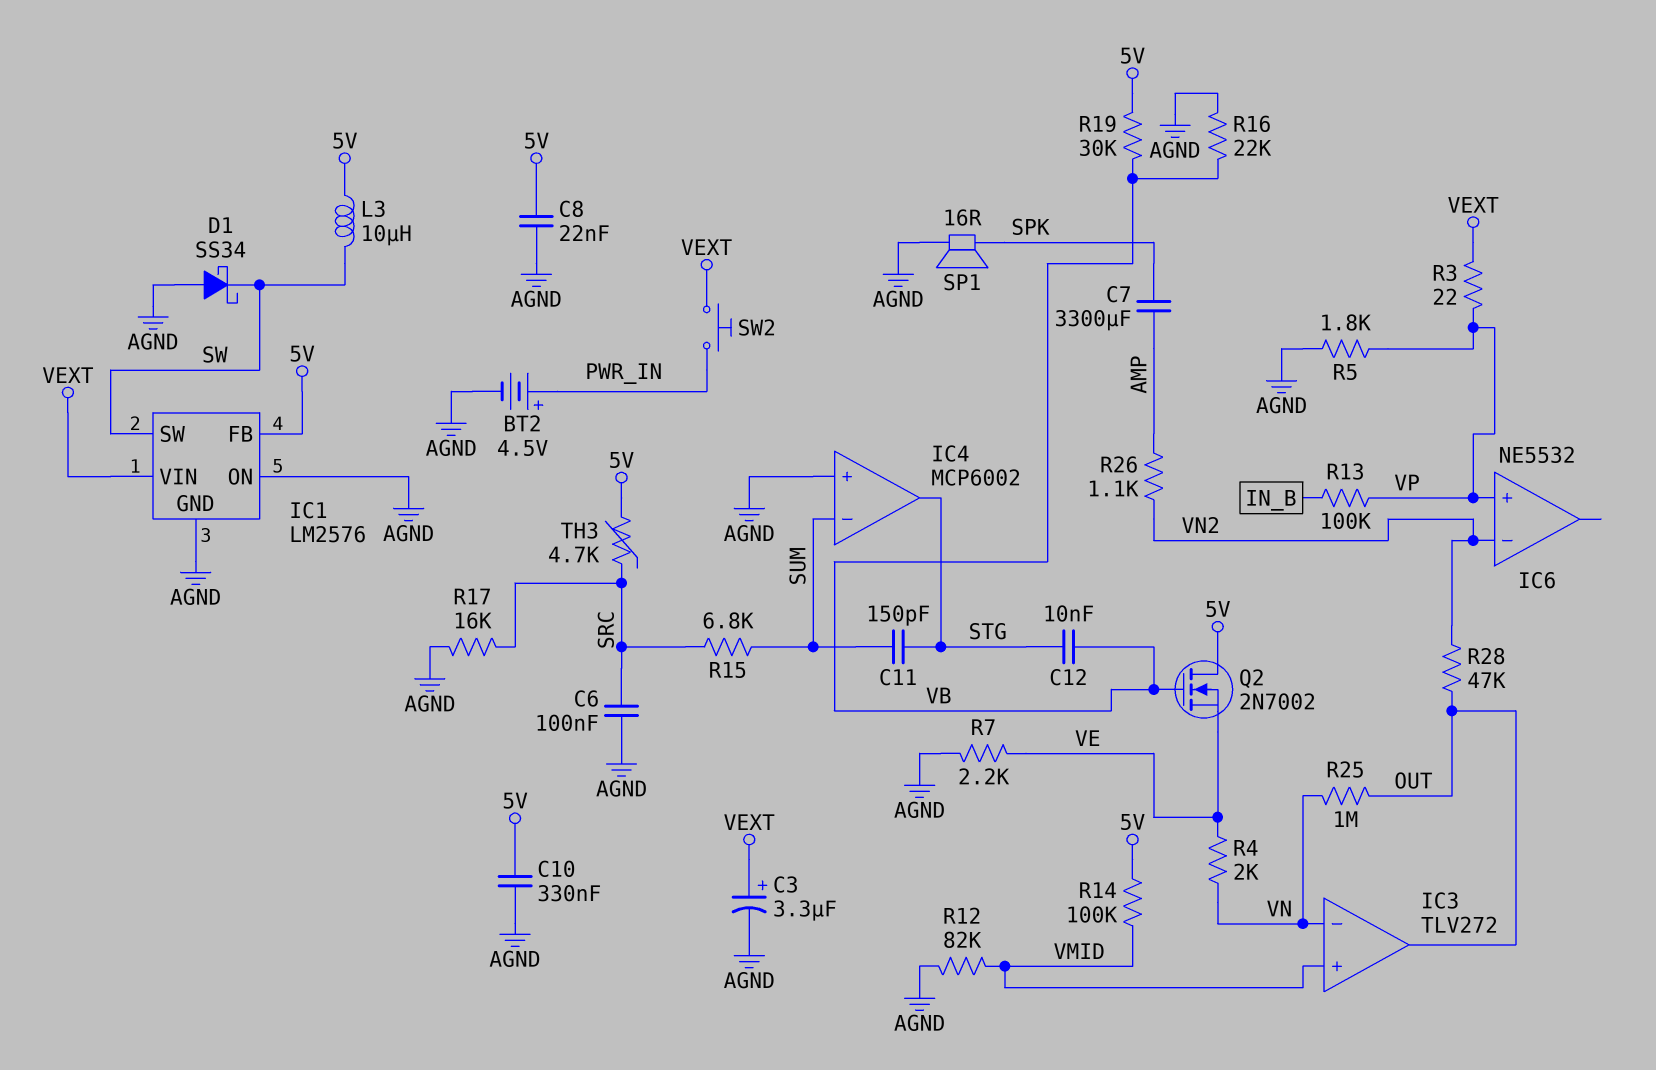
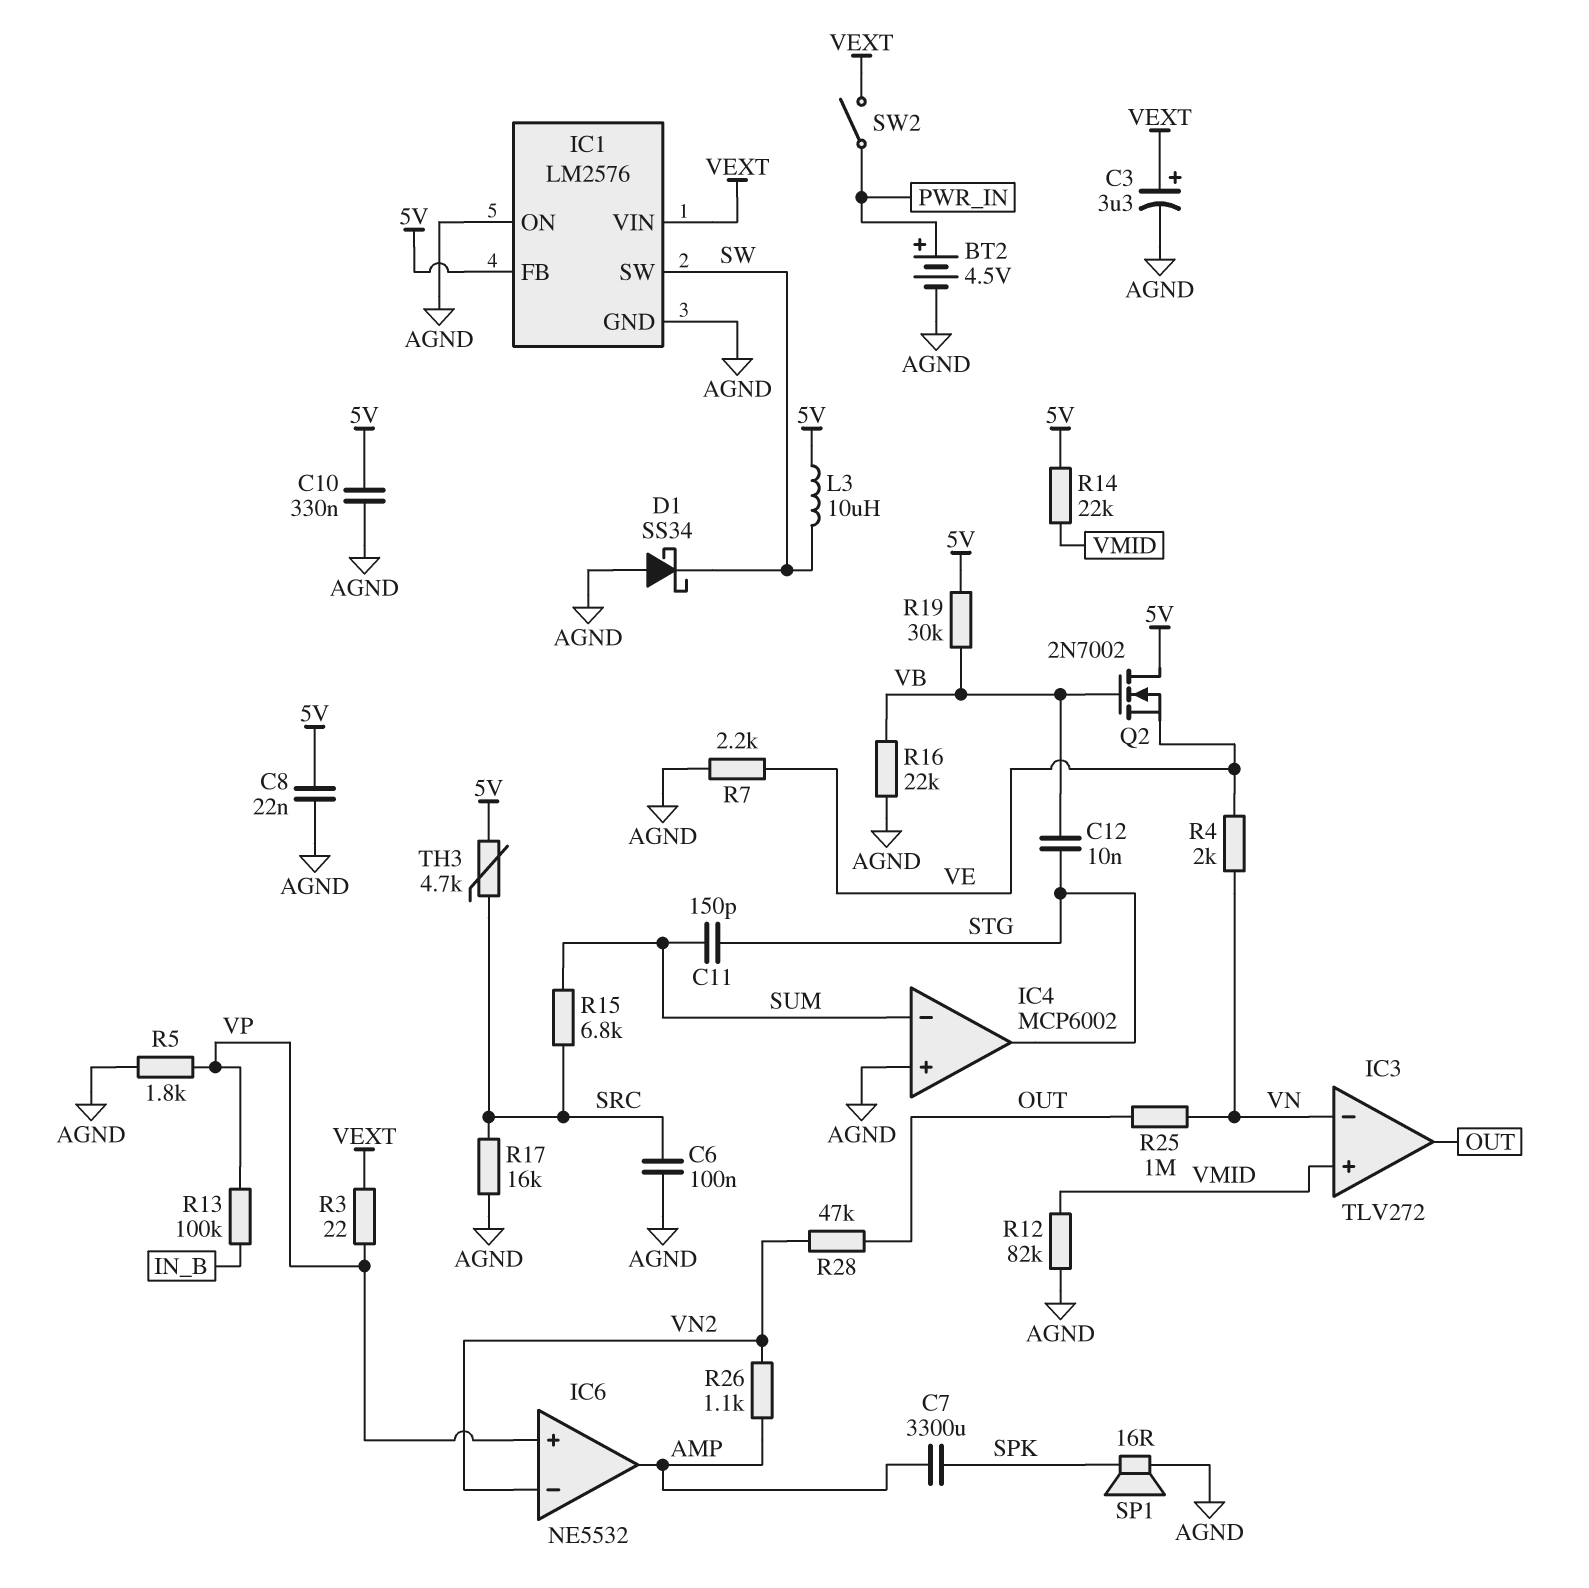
IC6 pin out: none -> AMP
R14: 100k (5V, VMID) -> 22k (5V, VMID)
SW2: button (PWR_IN, VEXT) -> switch (PWR_IN, VEXT)

